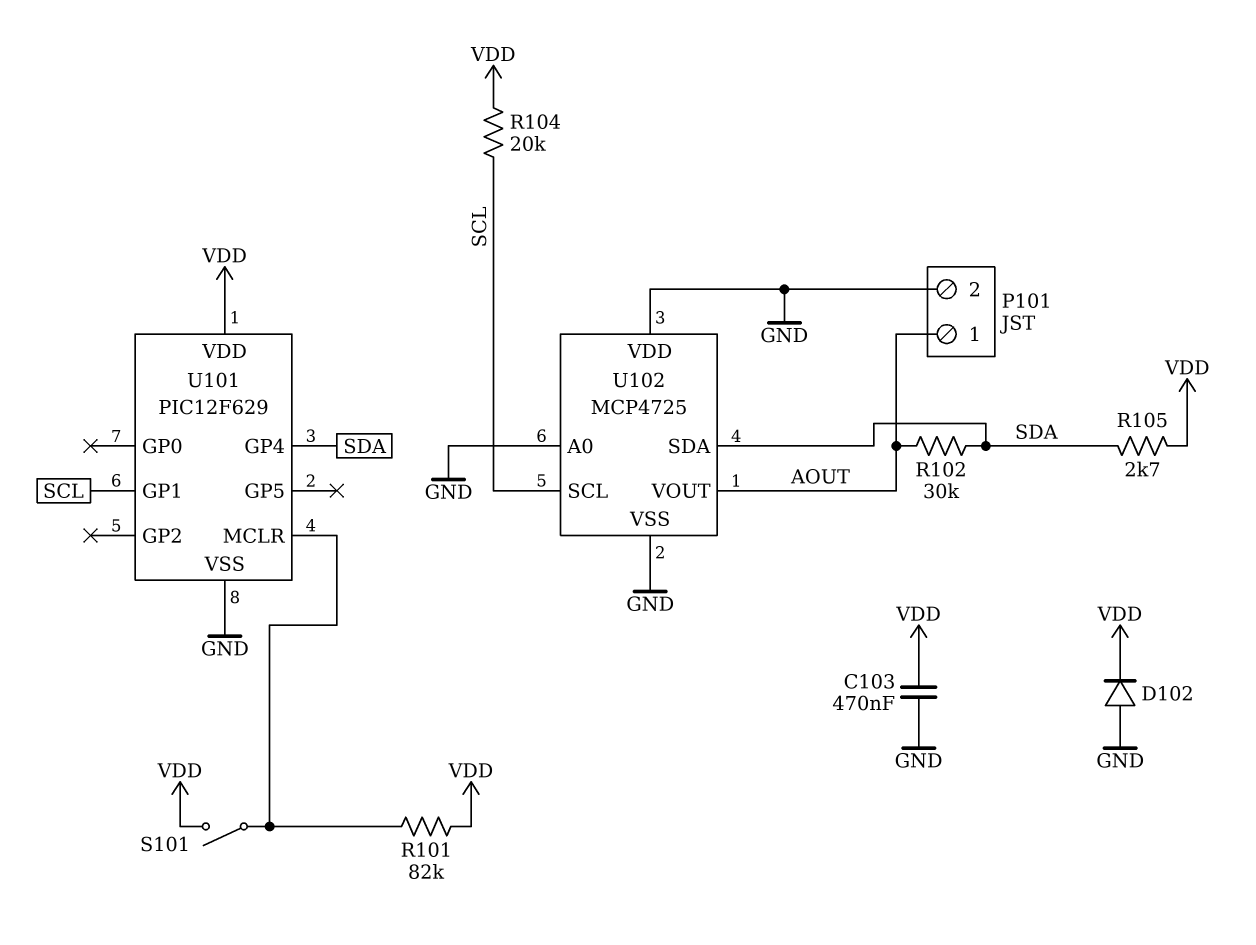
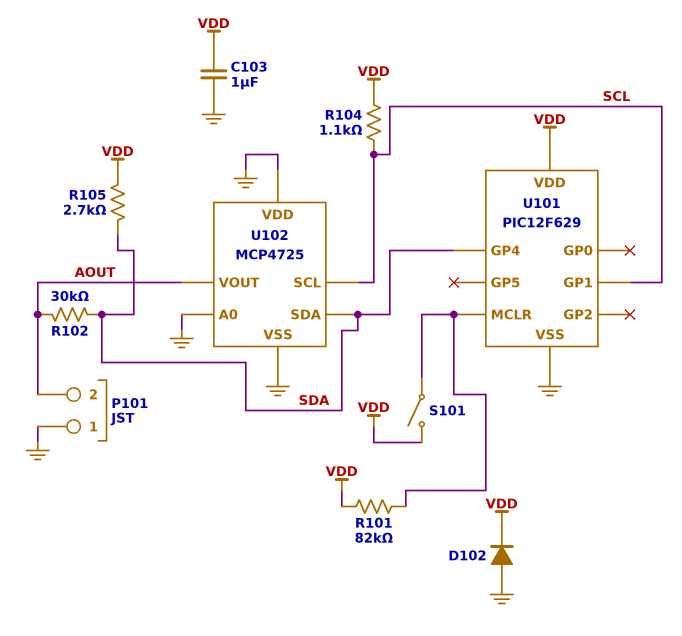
C103: 470nF (GND, VDD) -> 1uF (GND, VDD)
P101 pin 1: AOUT -> GND
P101 pin 2: GND -> AOUT
R104: 20k (SCL, VDD) -> 1.1k (SCL, VDD)

